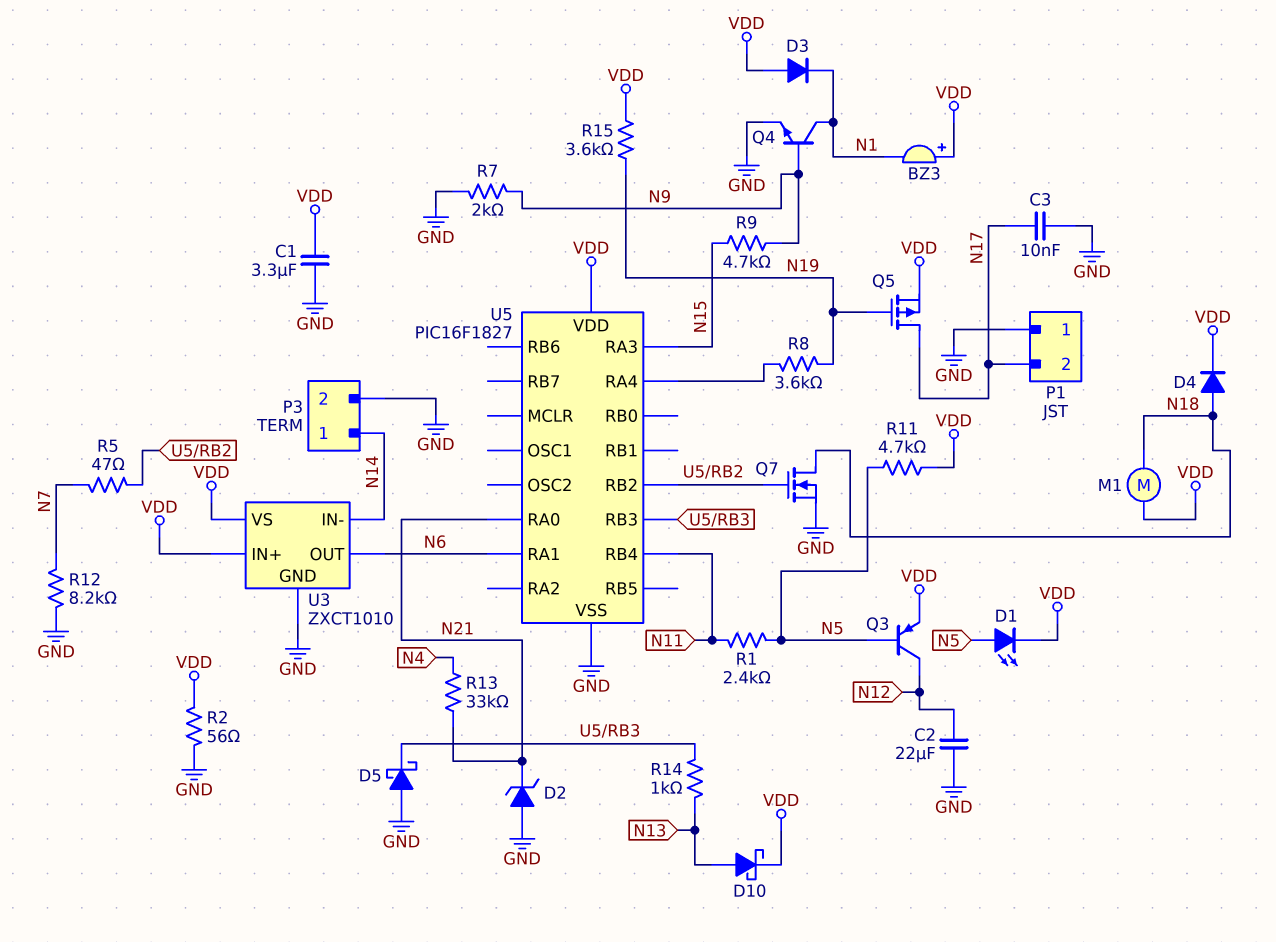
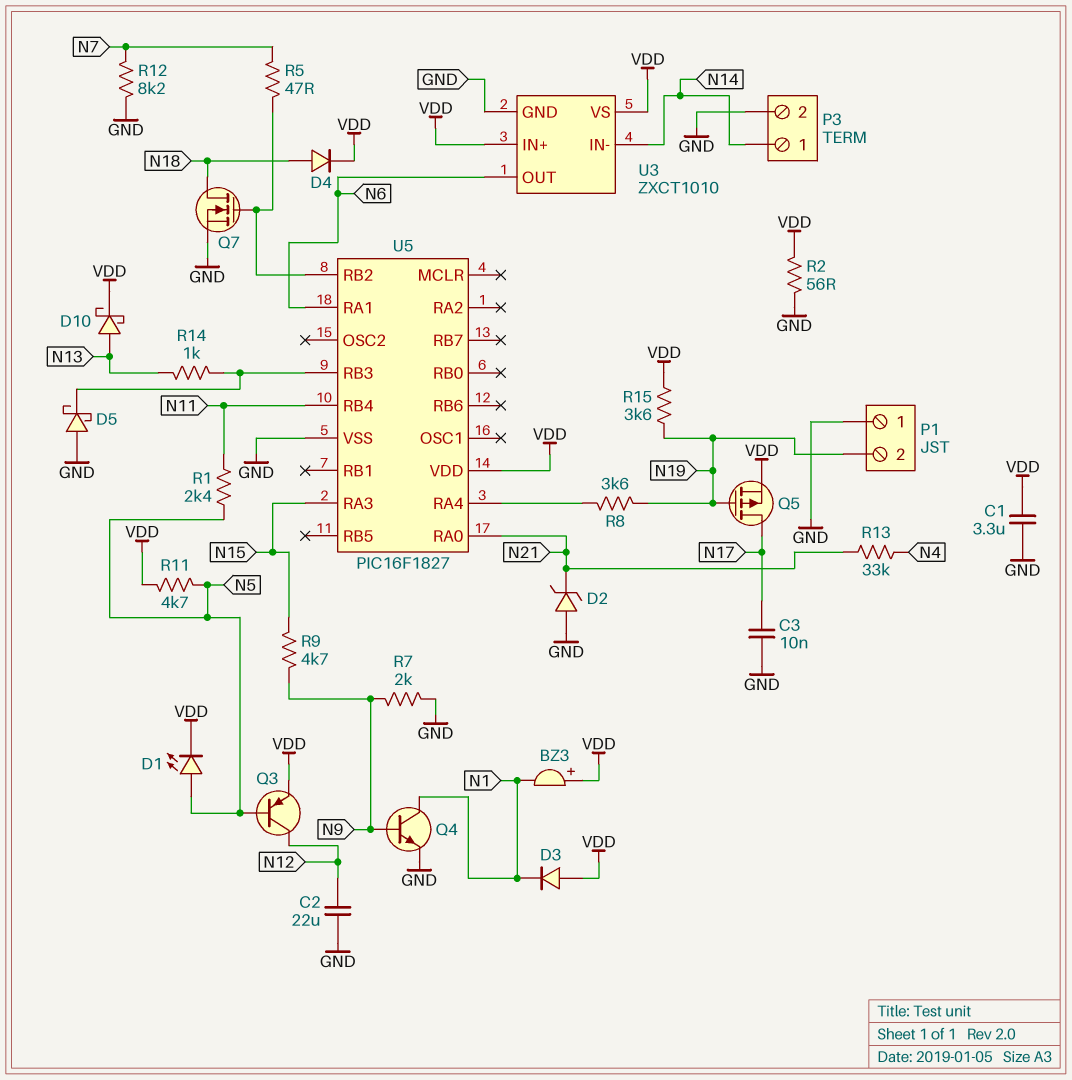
M1: motor (N18, VDD) -> none
P1 pin 2: N17 -> N19

